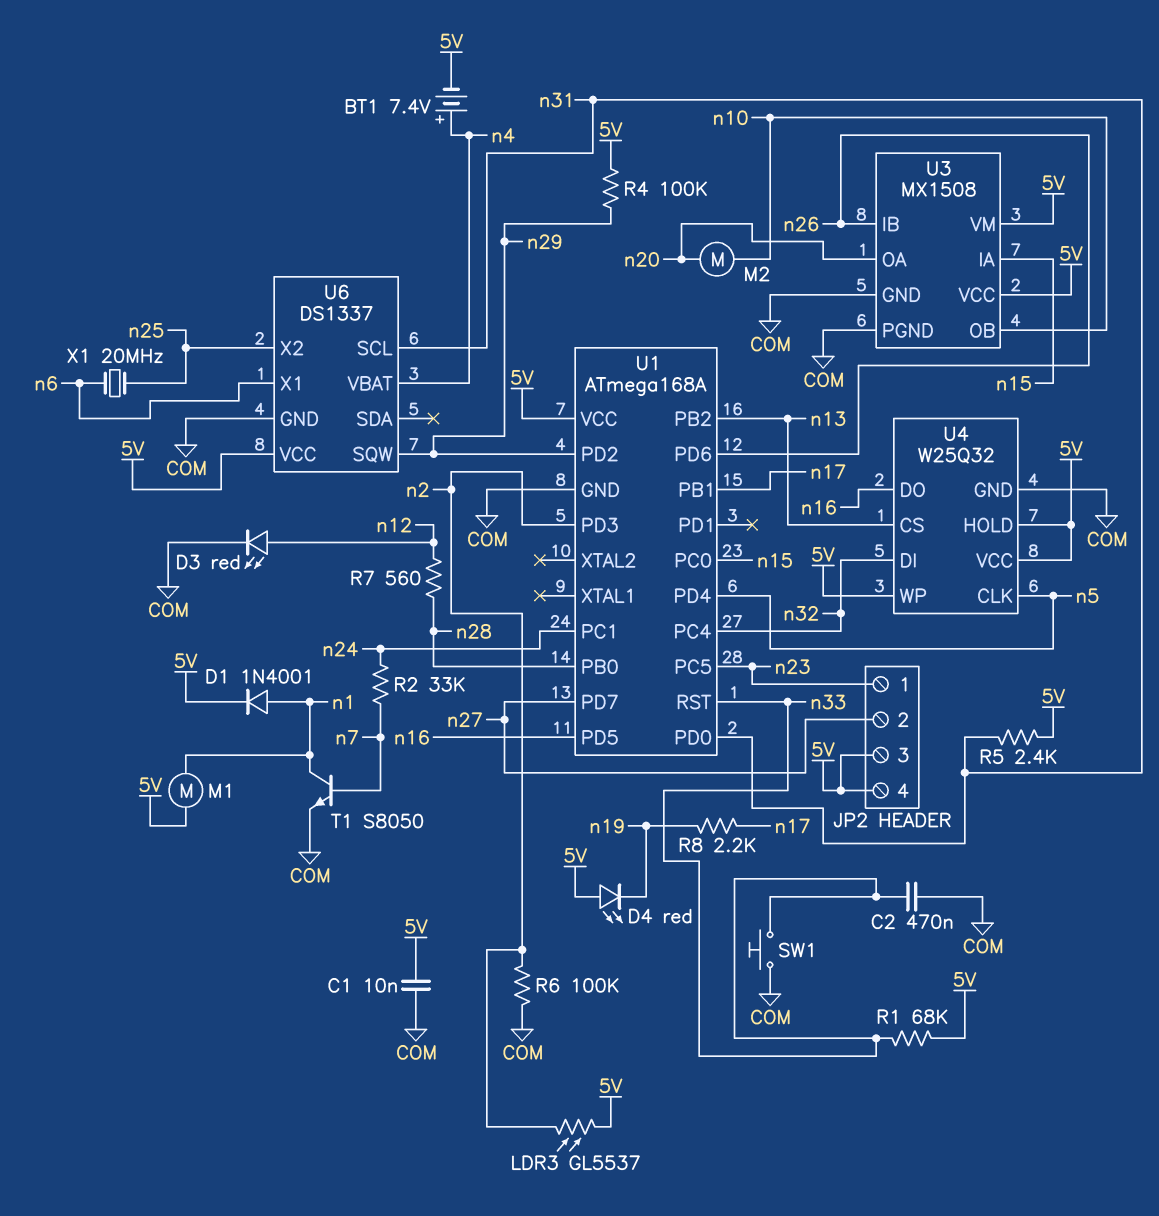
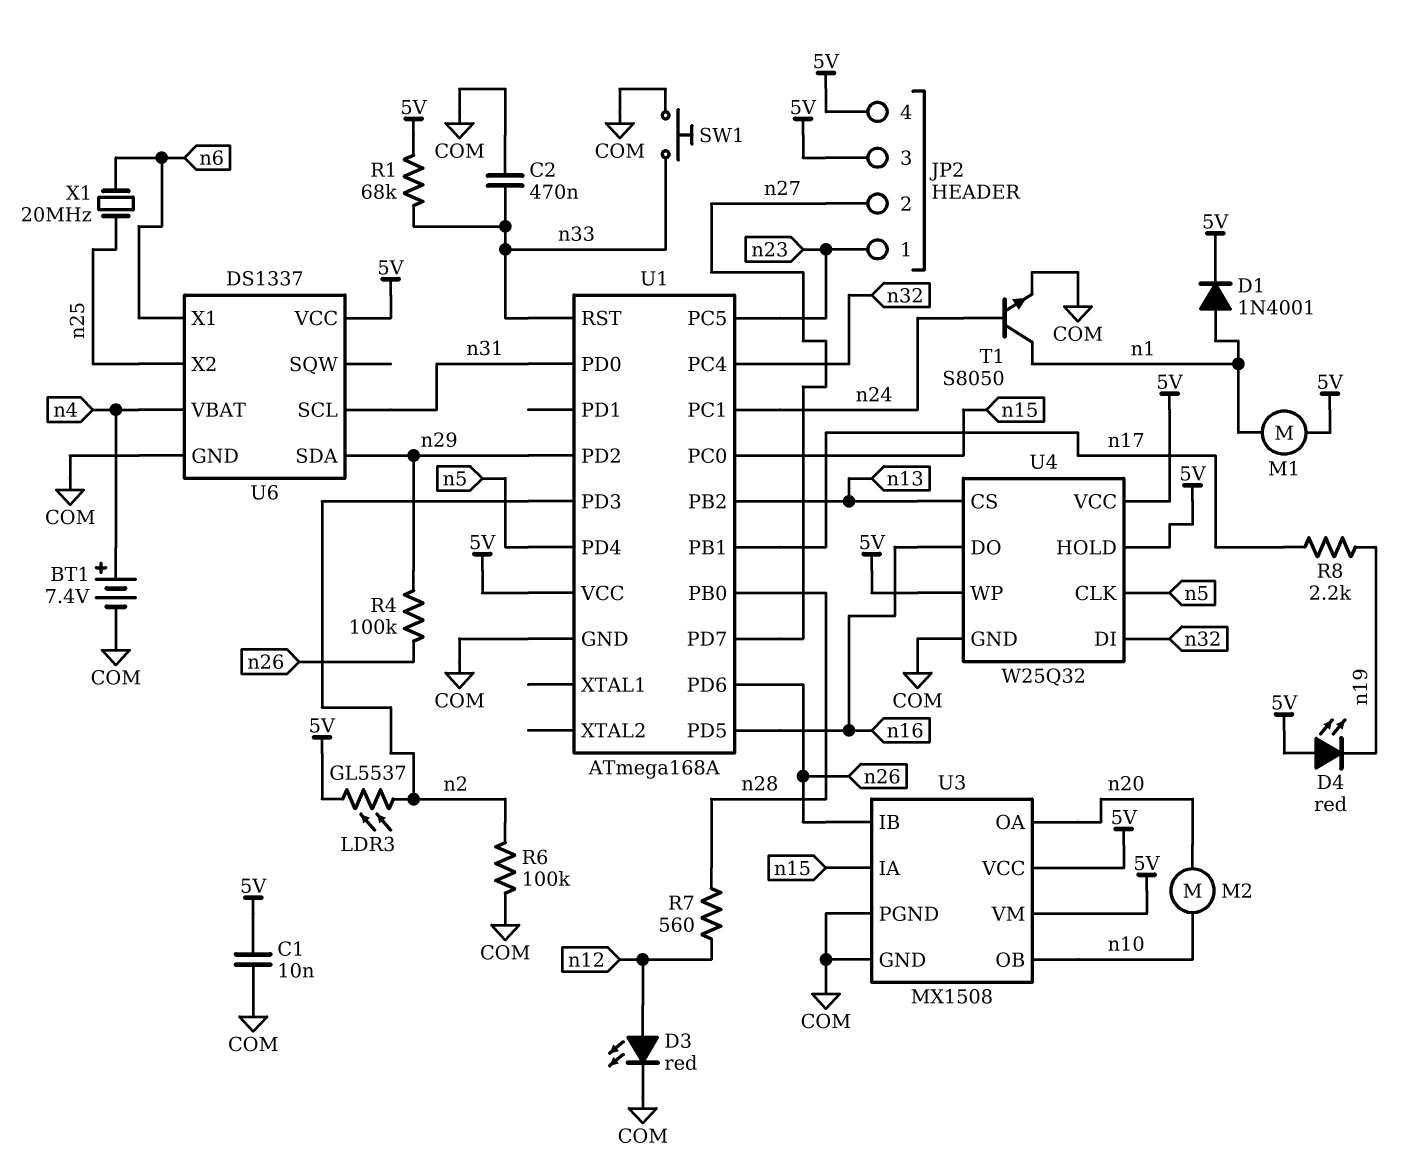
BT1: 7.4V (plus n4, minus 5V) -> 7.4V (plus n4, minus COM)
R2: 33k (n7, n24) -> none
R4: 100k (5V, n29) -> 100k (n26, n29)
R5: 2.4k (5V, n31) -> none
T1: NPN S8050 (B n7, C n1, E COM) -> NPN S8050 (B n24, C n1, E COM)
U6 pin SDA: none -> n29
U6 pin SQW: n29 -> none

